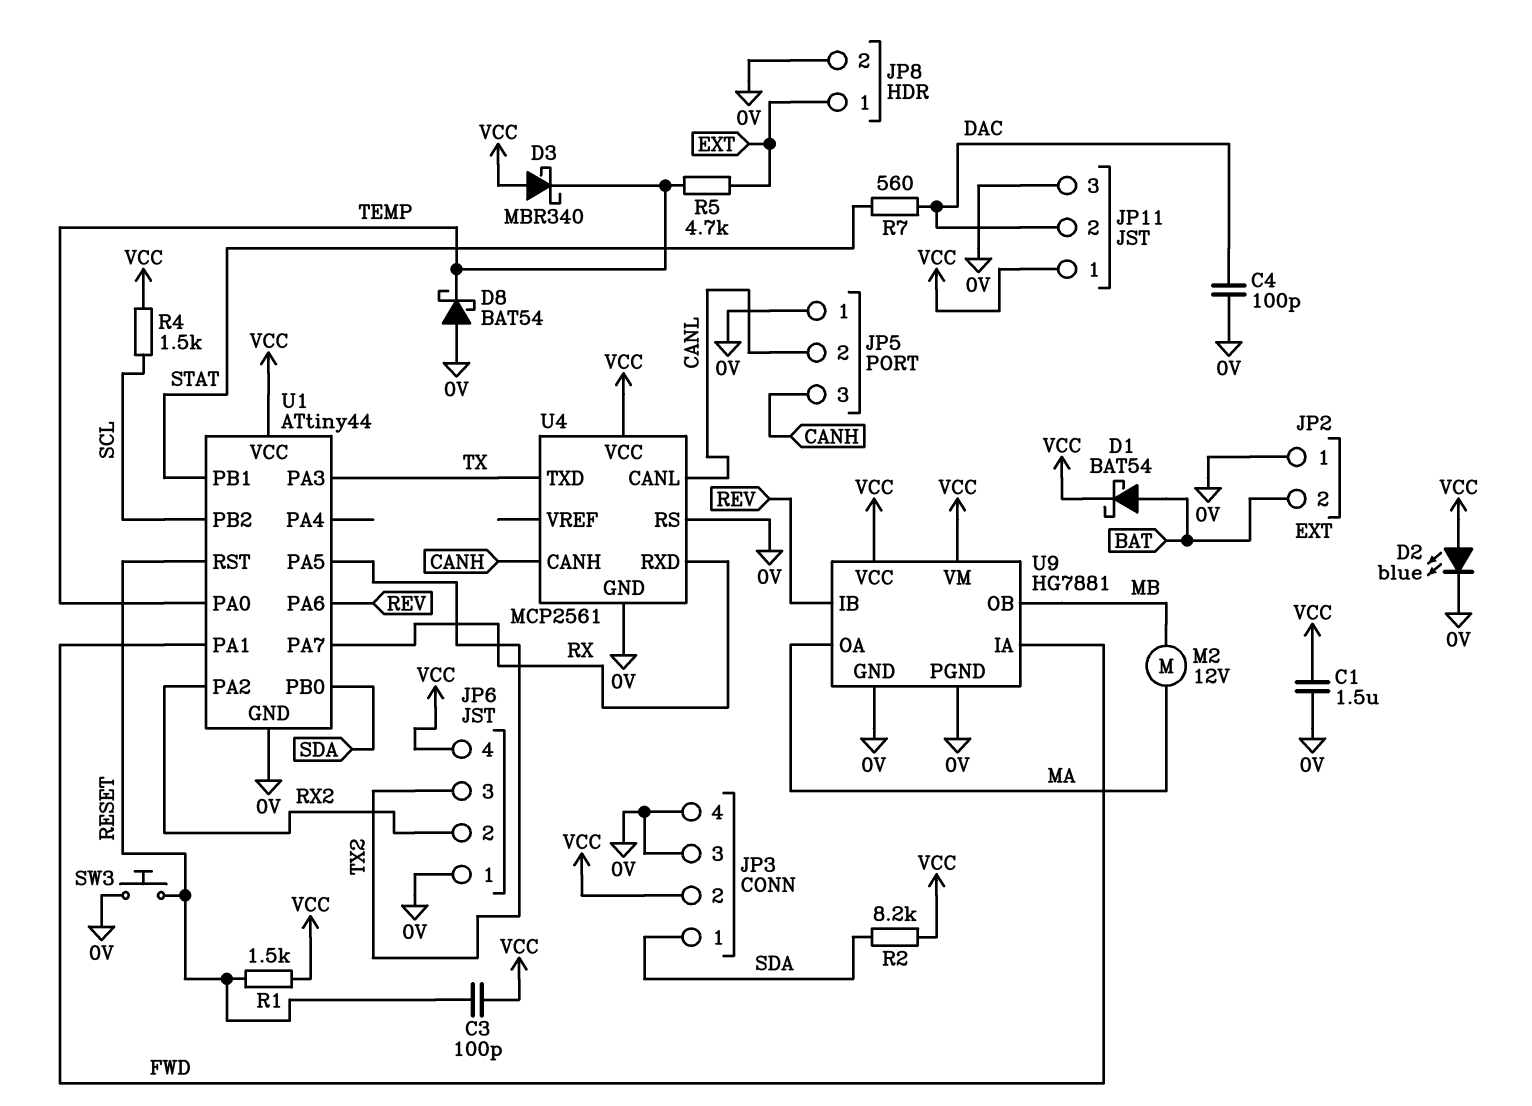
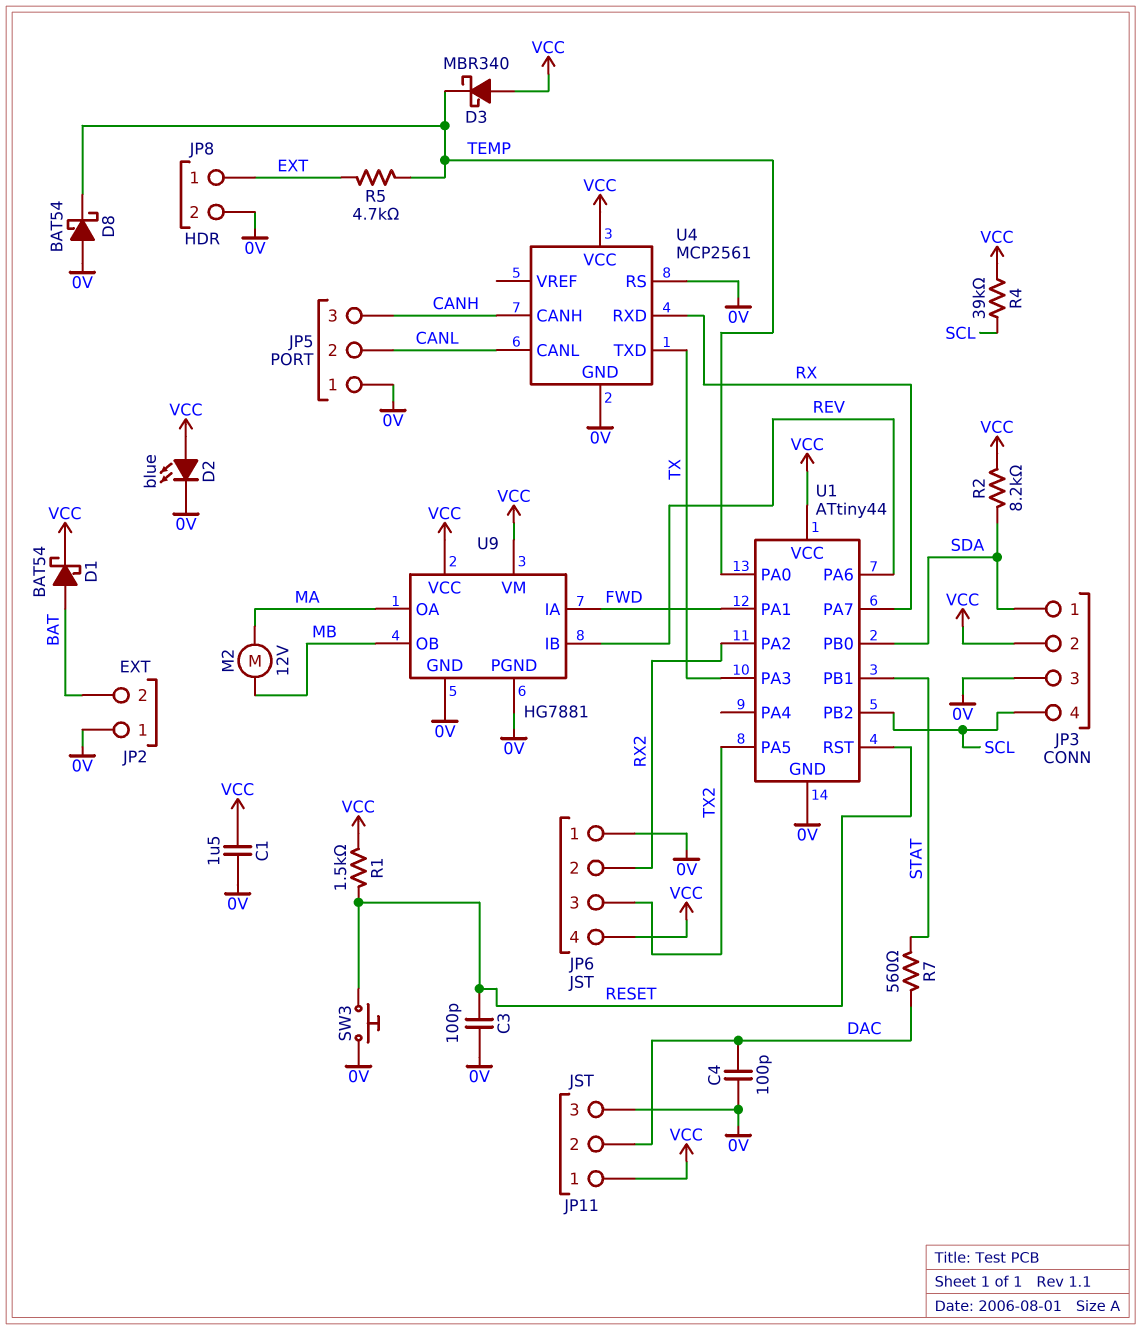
C3: 100pF (RESET, VCC) -> 100pF (0V, RESET)
JP3 pin 4: 0V -> SCL
R4: 1.5k (SCL, VCC) -> 39k (SCL, VCC)

